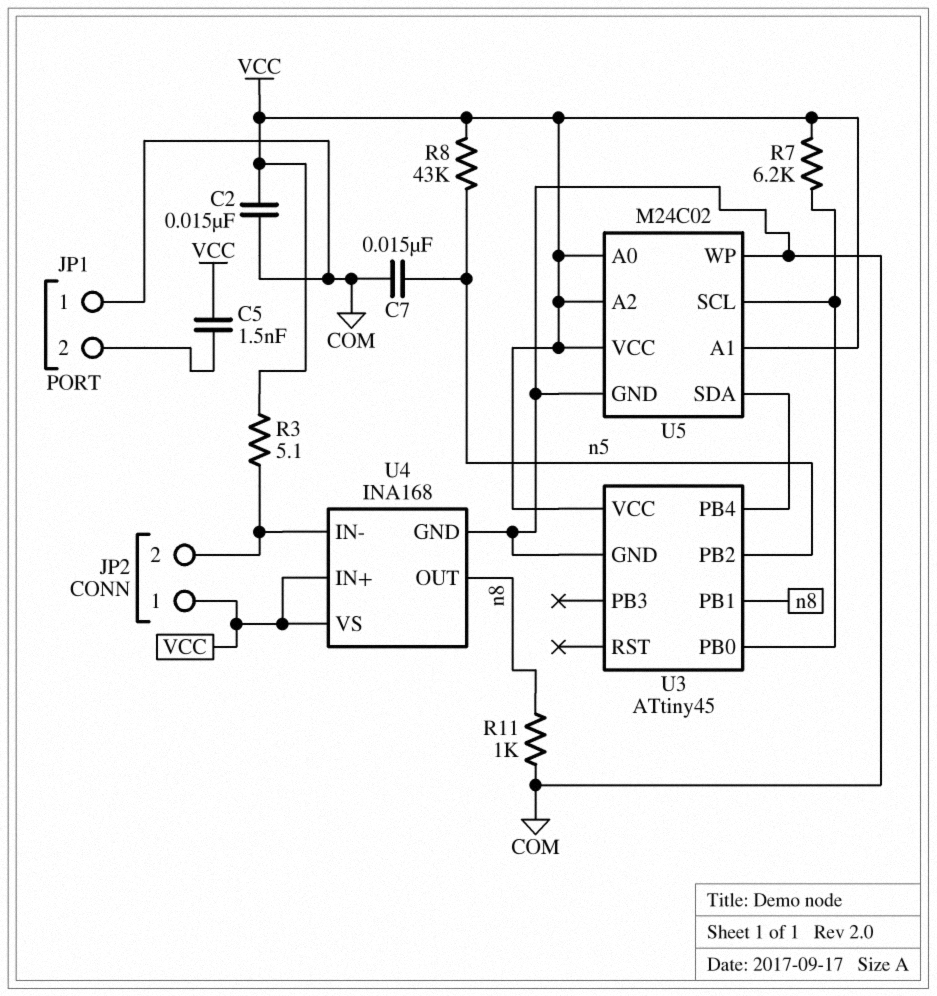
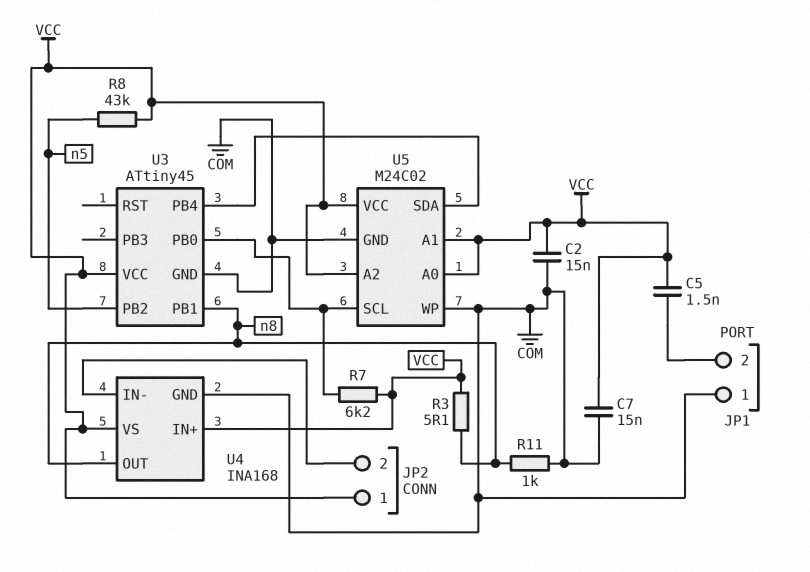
C7: 15nF (COM, n5) -> 15nF (COM, VCC)
R3: 5.1 (JP2/2, VCC) -> 5.1 (VCC, n8)

